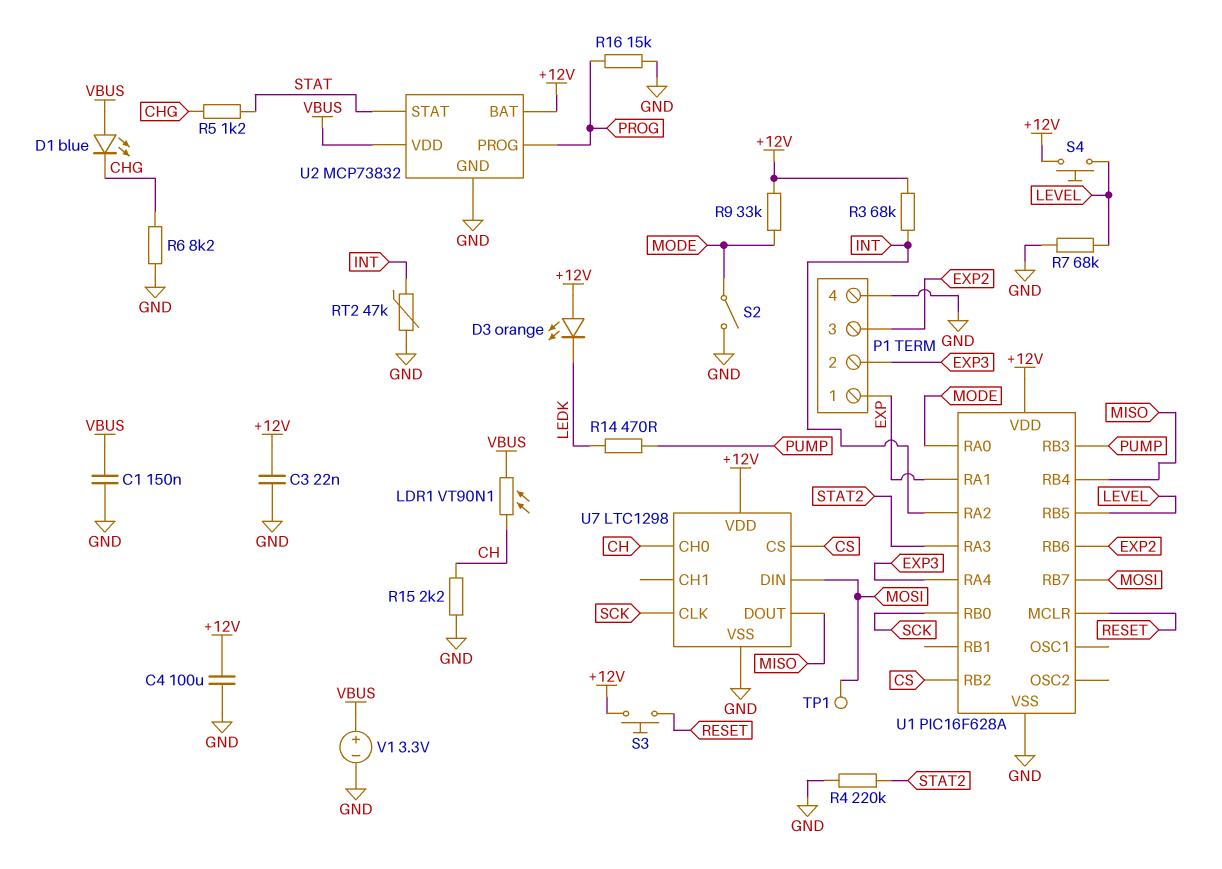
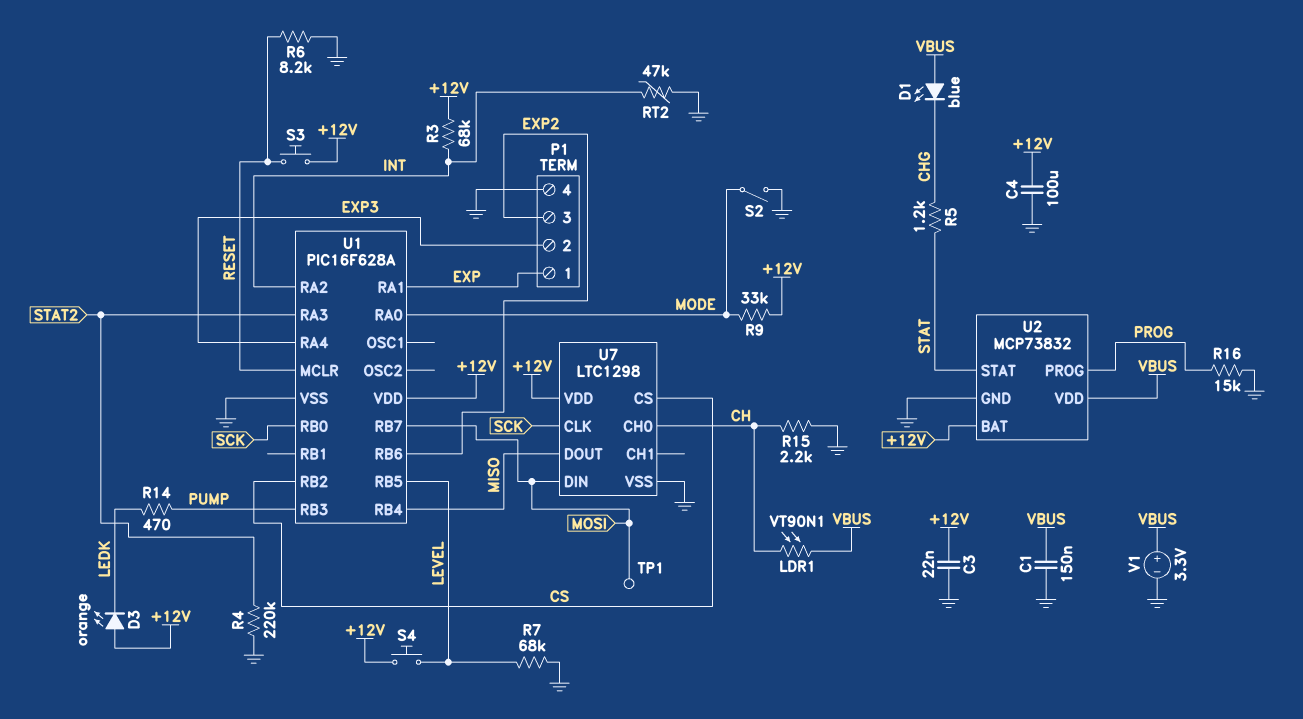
R6: 8.2k (CHG, GND) -> 8.2k (GND, RESET)

